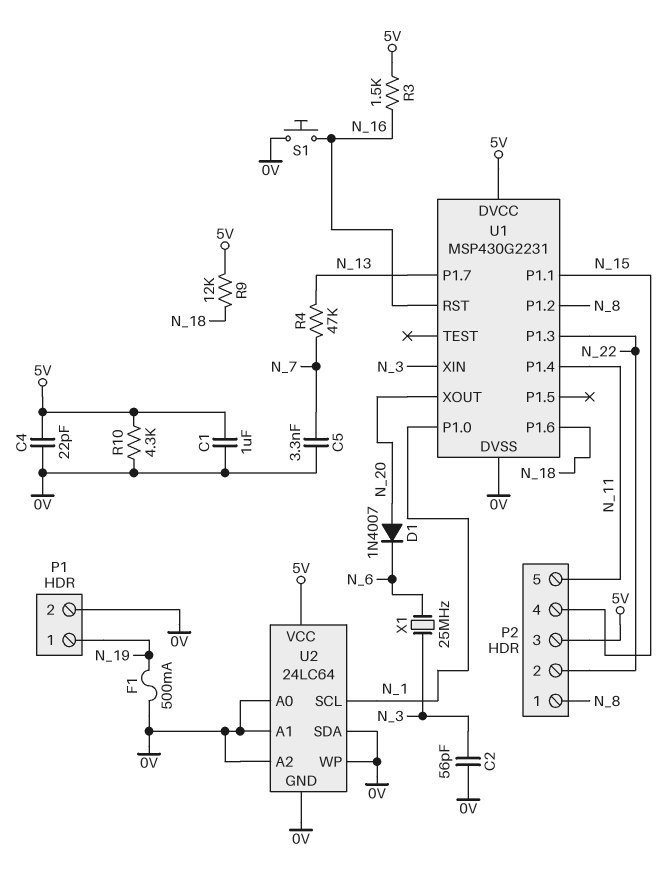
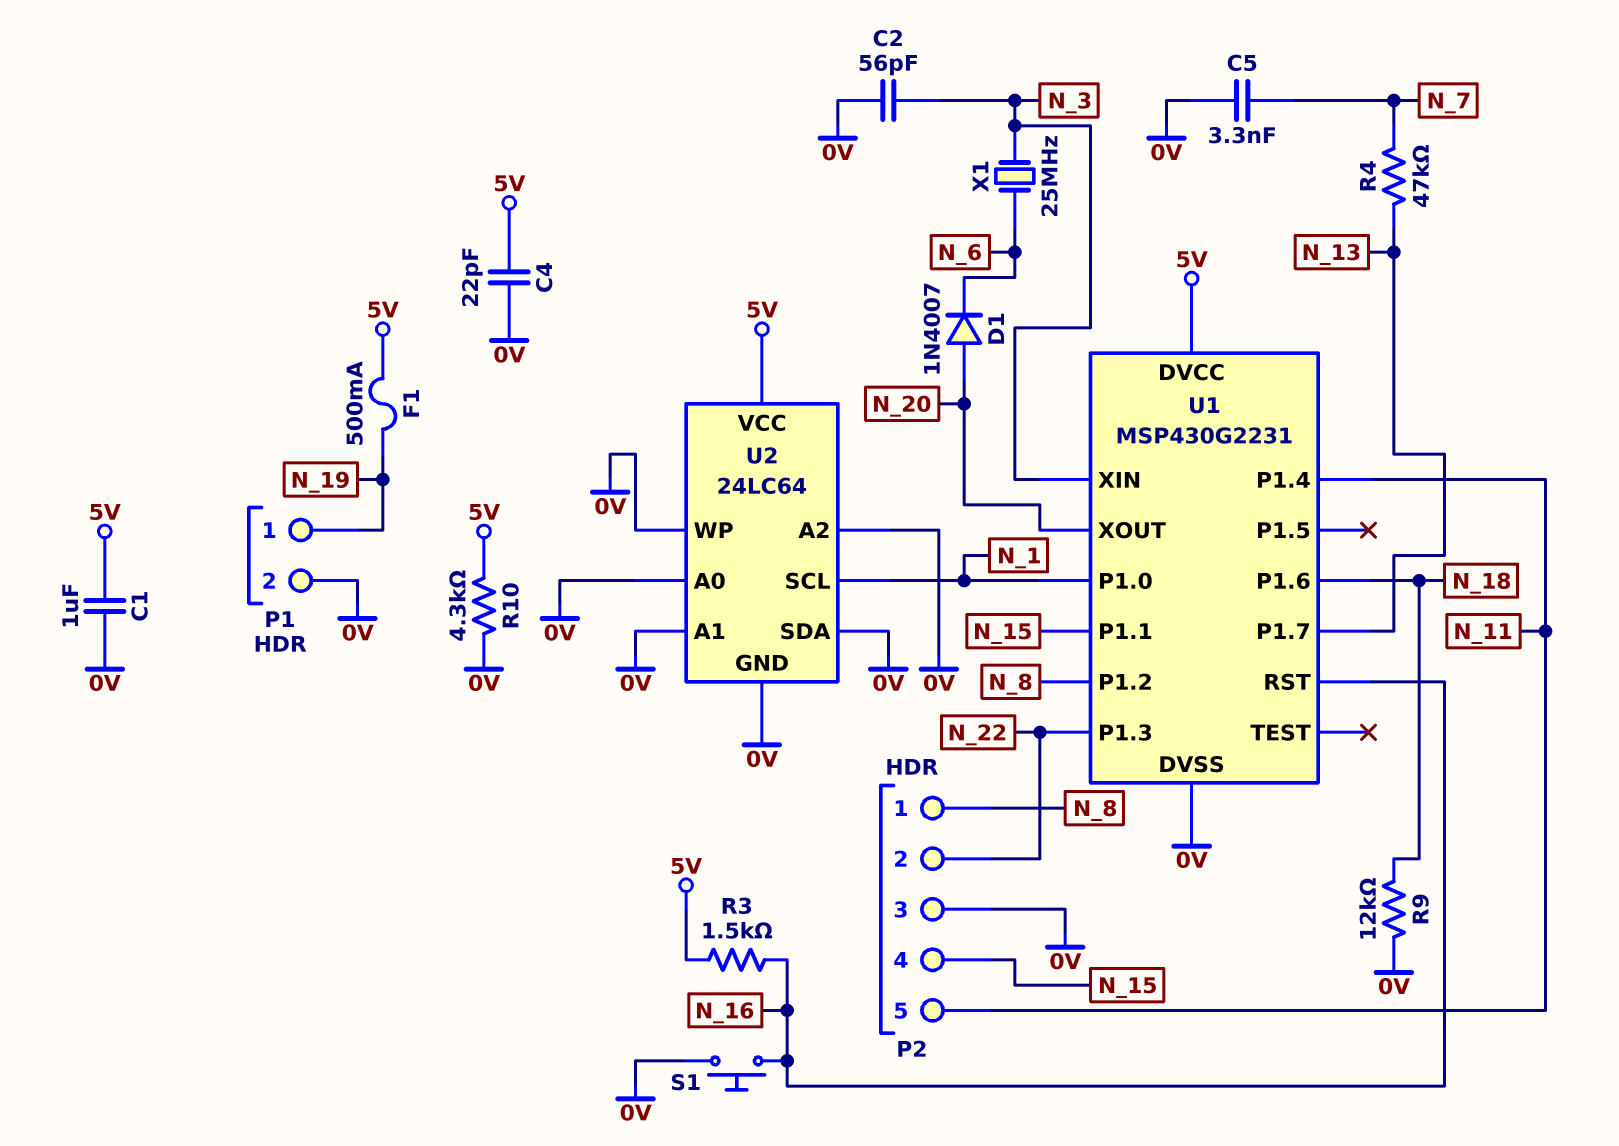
F1: 500mA (0V, N_19) -> 500mA (5V, N_19)
P2 pin 3: 5V -> 0V
R9: 12k (5V, N_18) -> 12k (0V, N_18)

